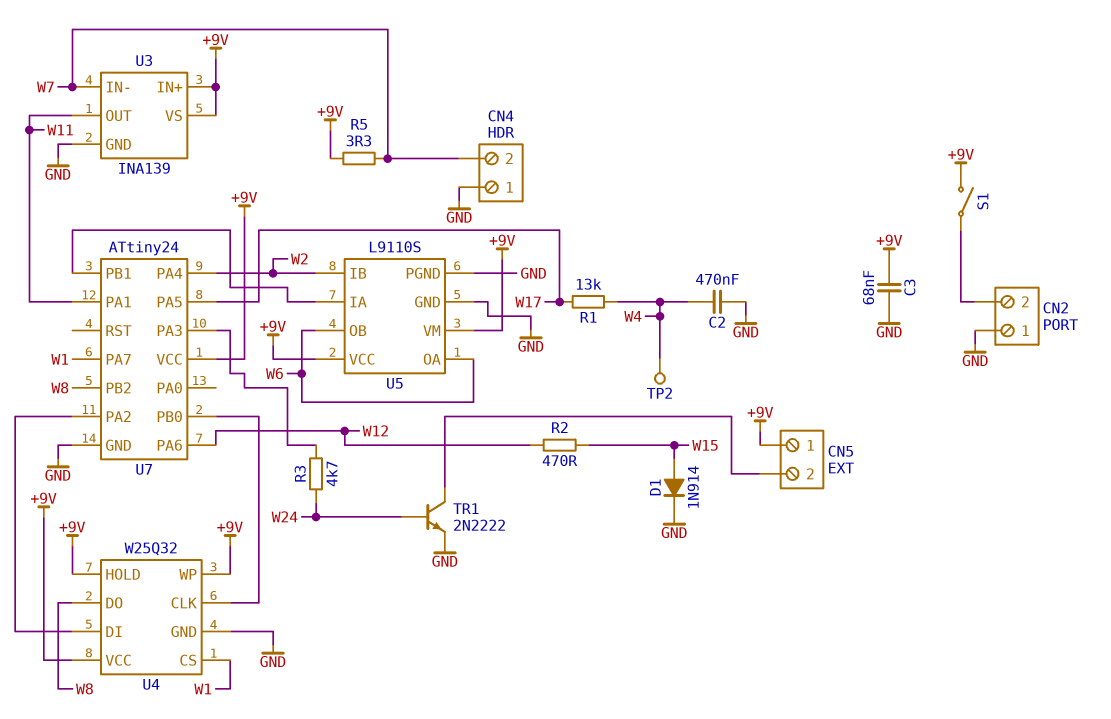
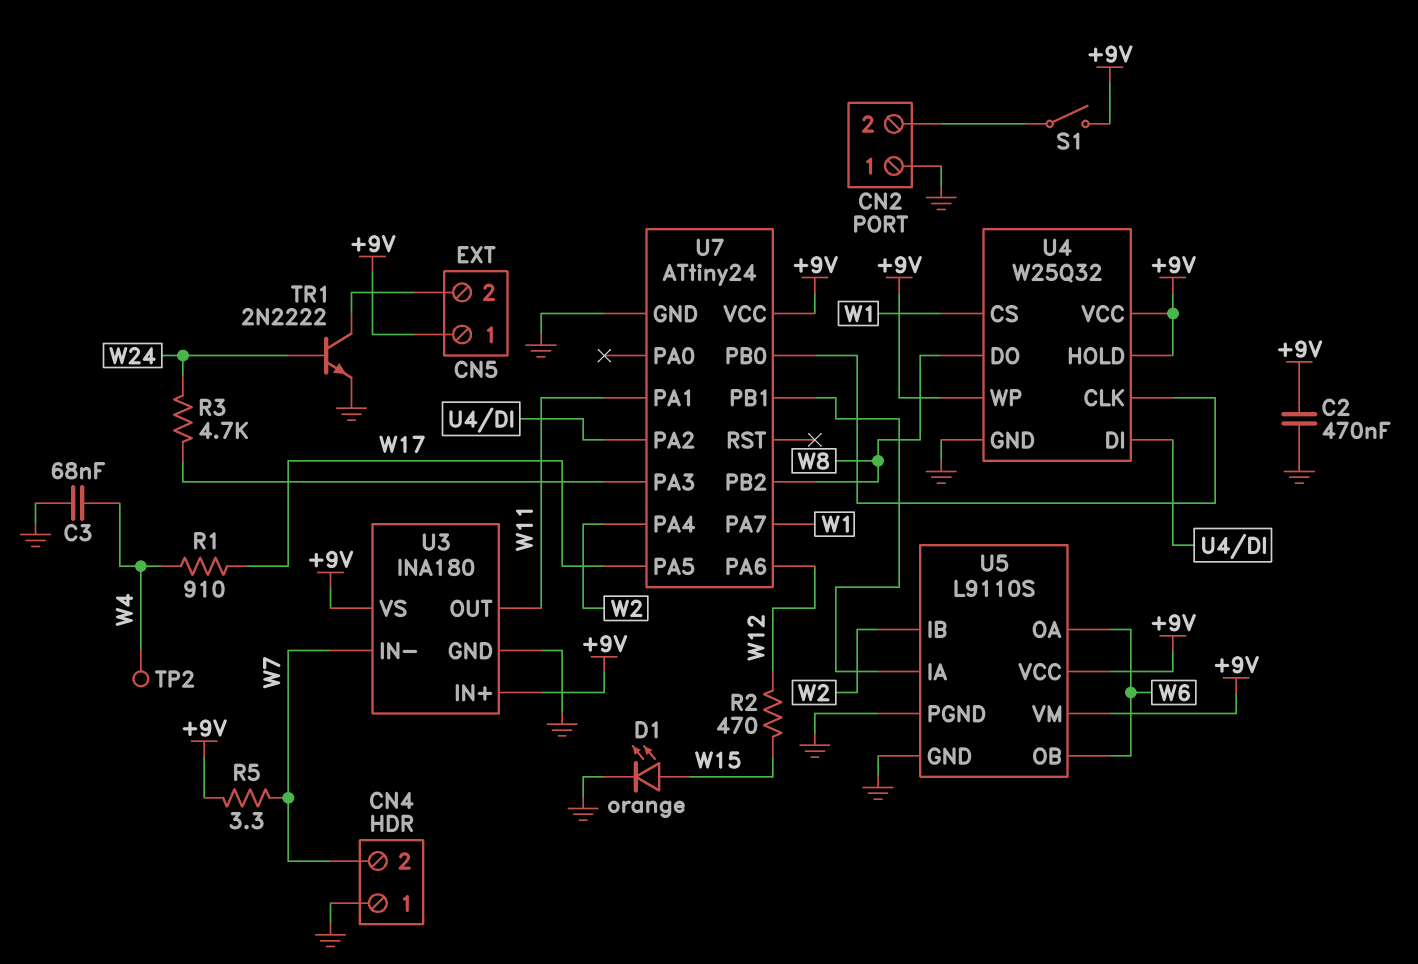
C2: 470nF (GND, W4) -> 470nF (+9V, GND)
C3: 68nF (+9V, GND) -> 68nF (GND, W4)
D1: diode 1N914 (A W15, K GND) -> LED orange (A W15, K GND)
R1: 13k (W4, W17) -> 910 (W4, W17)
U3: INA139 -> INA180

